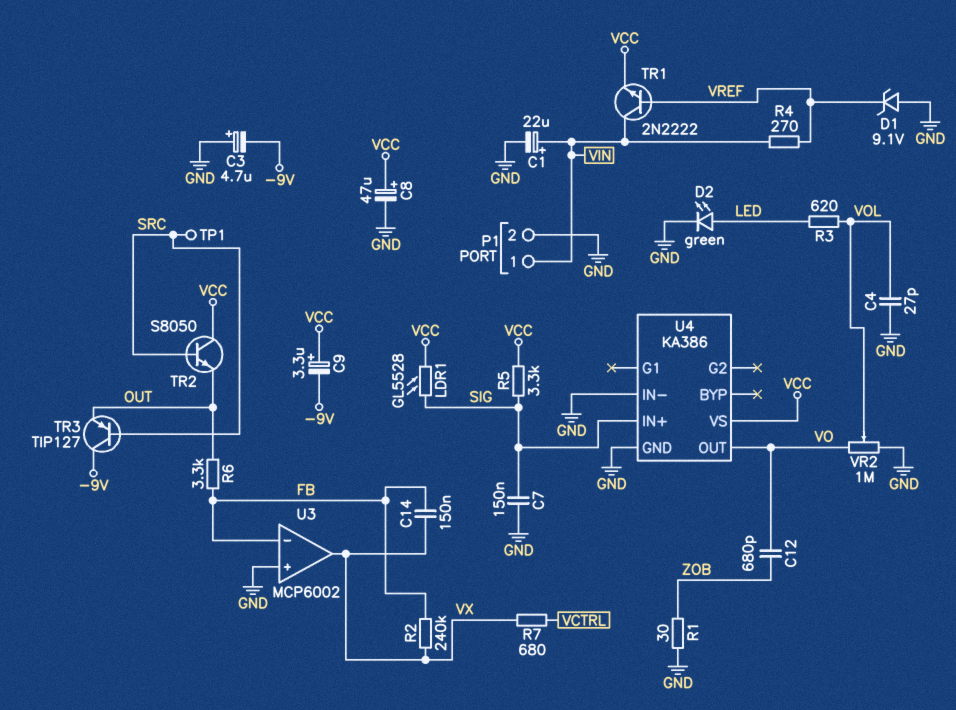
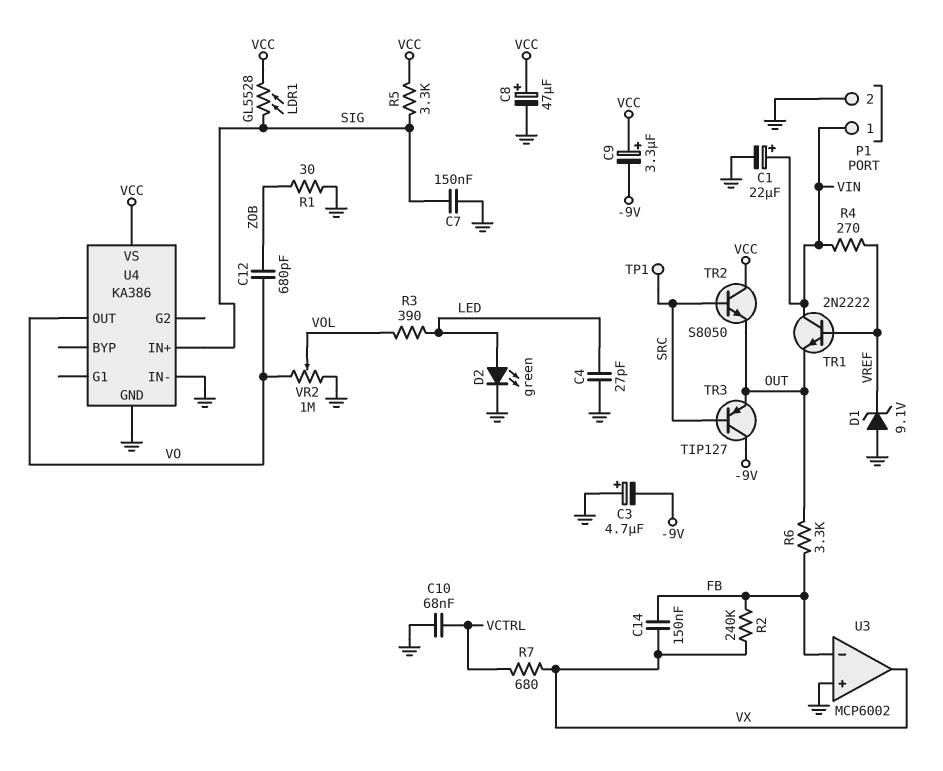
C4: 27pF (GND, VOL) -> 27pF (GND, LED)
C10: none -> 68nF (GND, VCTRL)
R3: 620 (LED, VOL) -> 390 (LED, VOL)
TR1: NPN 2N2222 (B VREF, C VIN, E VCC) -> NPN 2N2222 (B VREF, C VIN, E OUT)

